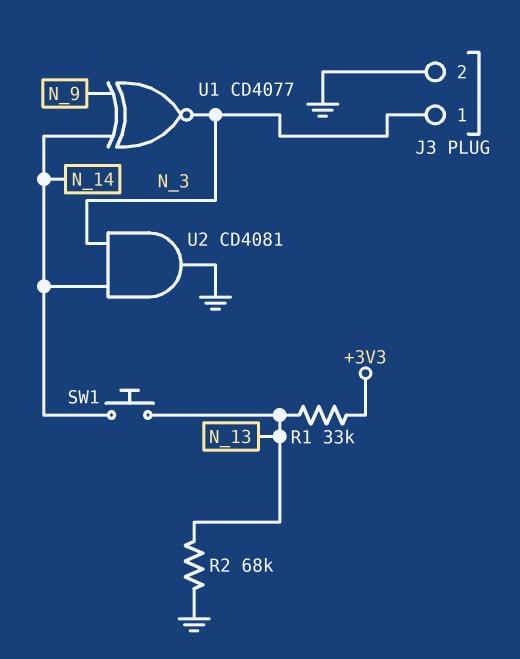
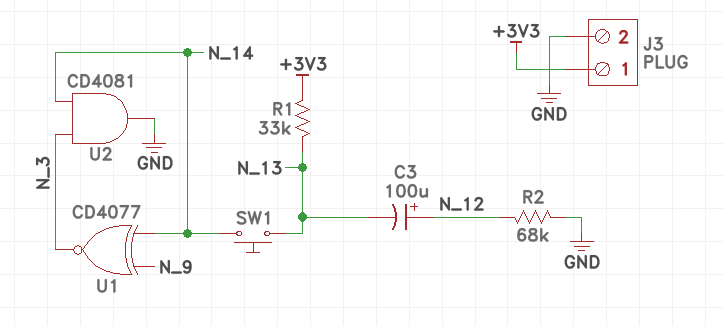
C3: none -> 100uF (plus N_12, minus N_13)
J3 pin 1: N_3 -> +3V3
R2: 68k (GND, N_13) -> 68k (GND, N_12)

